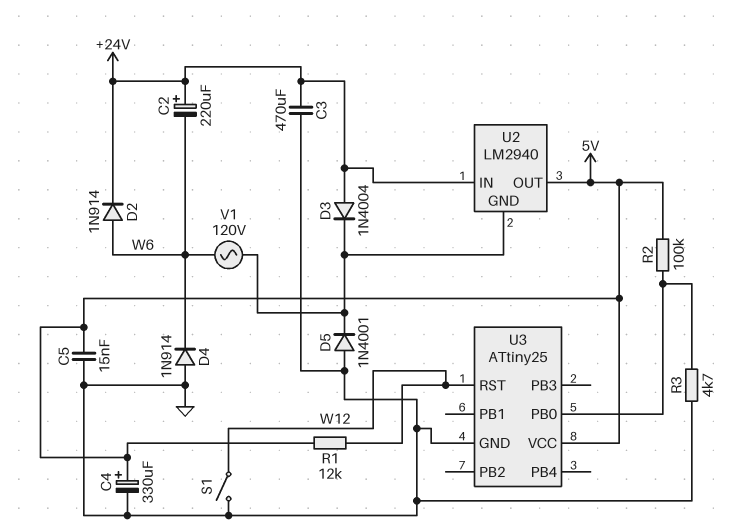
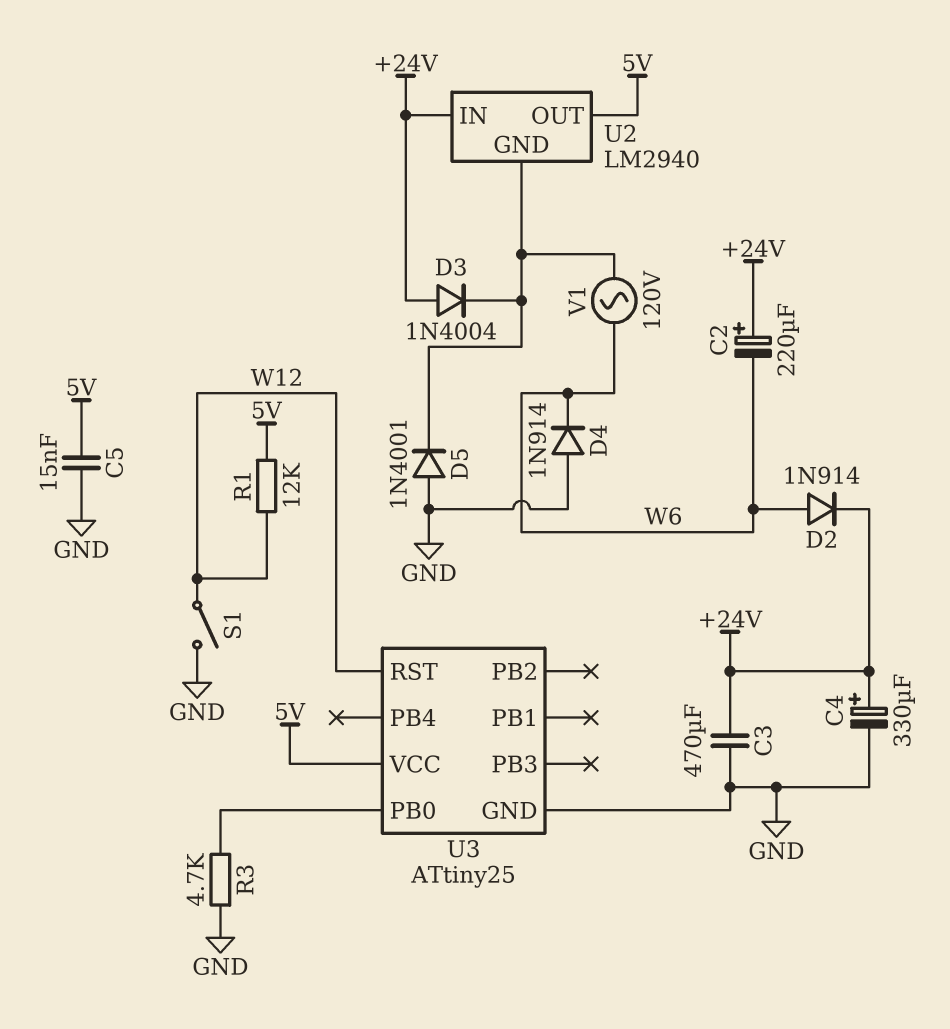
C4: 330uF (plus 5V, minus GND) -> 330uF (plus +24V, minus GND)
R2: 100k (5V, U3/PB0) -> none

